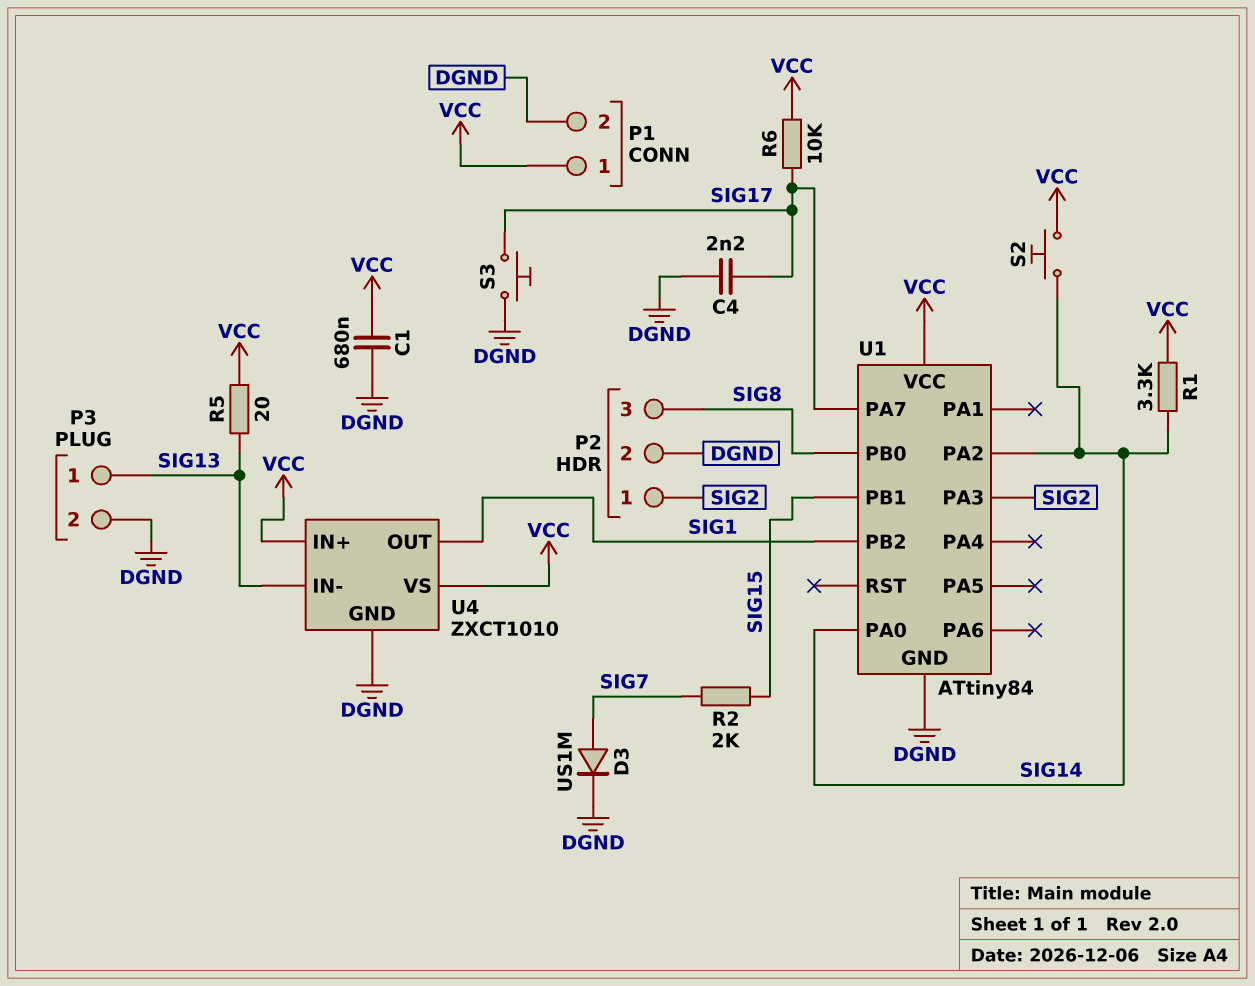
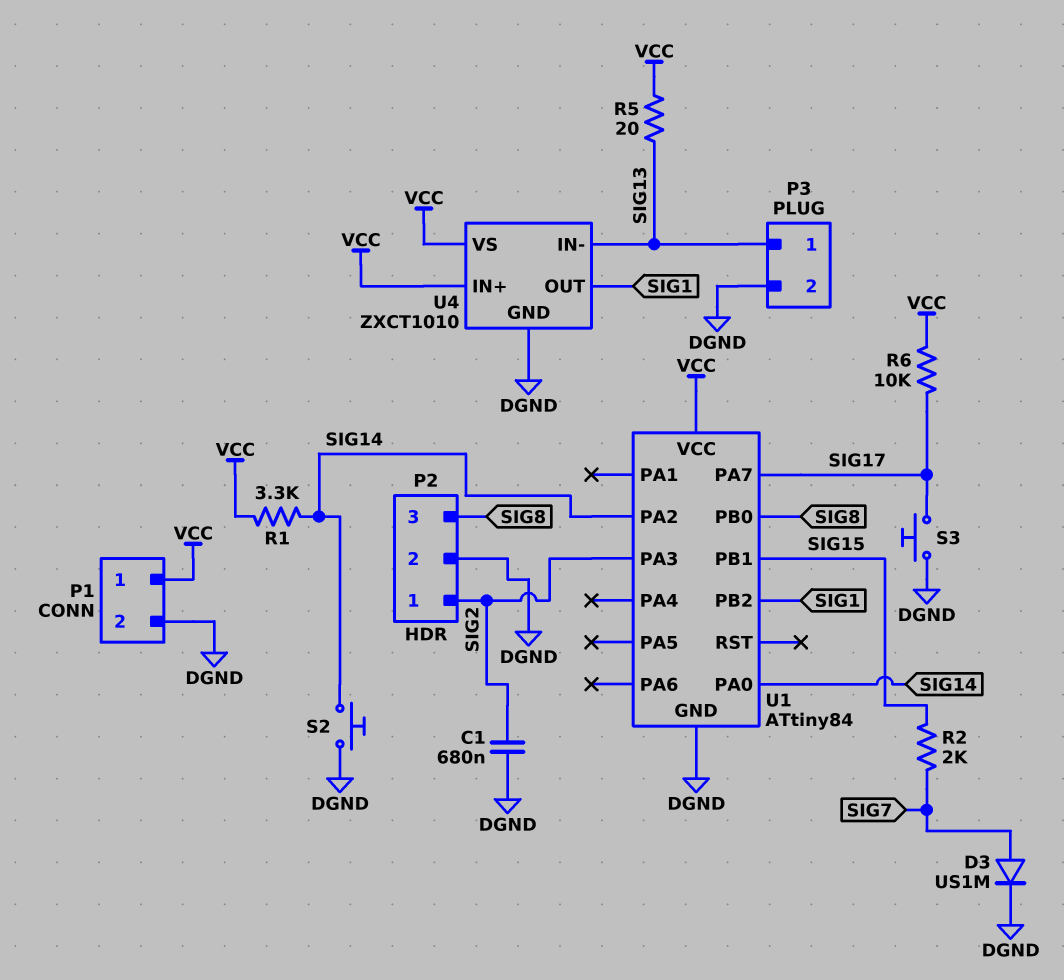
C1: 680nF (DGND, VCC) -> 680nF (DGND, SIG2)
C4: 2.2nF (DGND, SIG17) -> none
S2: button (SIG14, VCC) -> button (DGND, SIG14)

